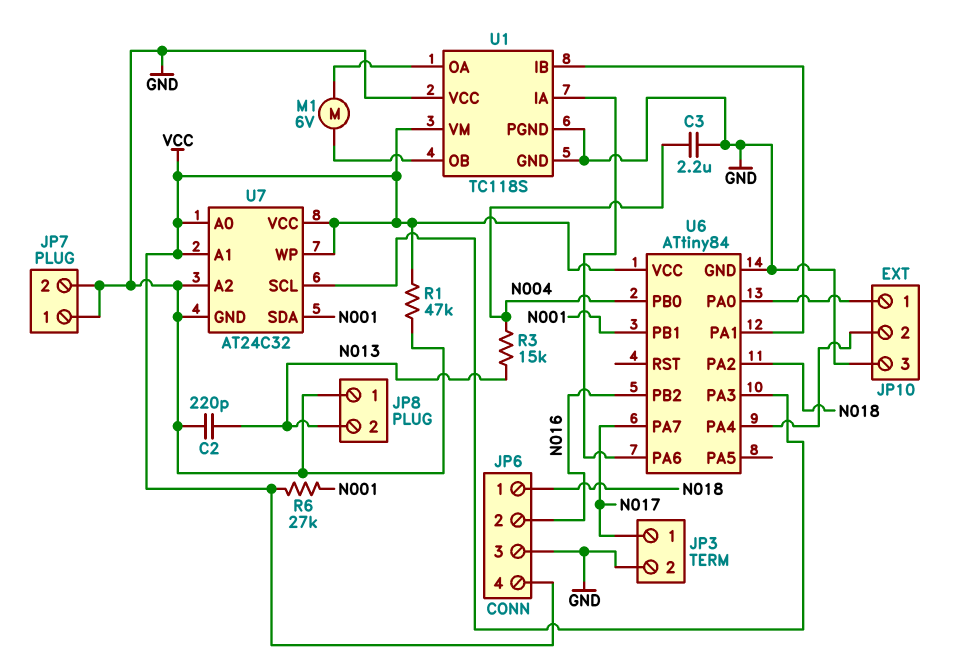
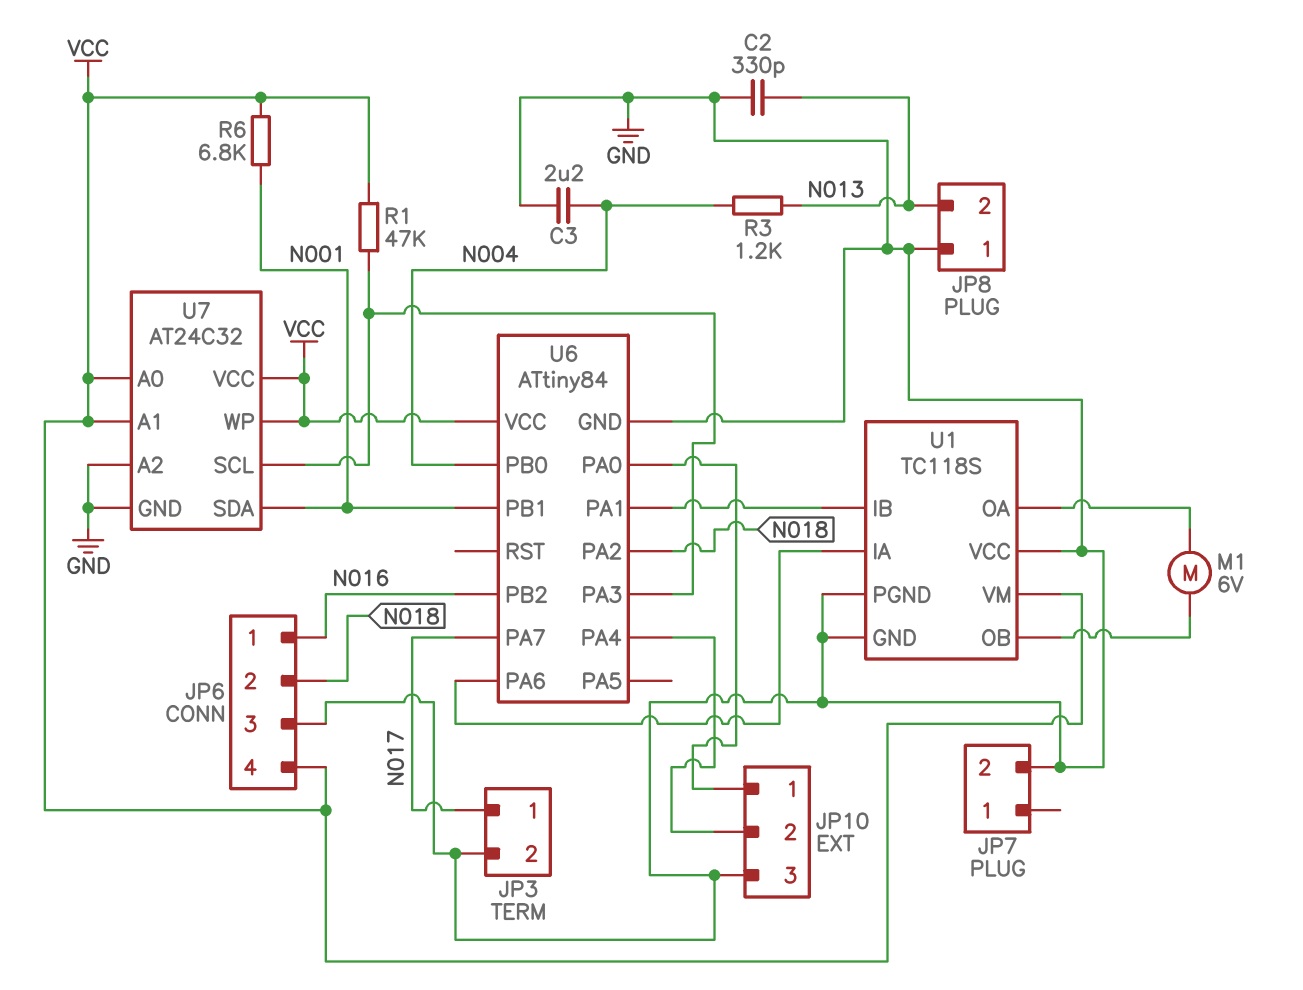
C2: 220pF (GND, N013) -> 330pF (GND, N013)
JP6 pin 1: N018 -> N016
JP6 pin 2: N016 -> N018
JP7 pin 1: GND -> none
R1: 47k (GND, VCC) -> 47k (U6/PA3, VCC)
R3: 15k (N004, N013) -> 1.2k (N004, N013)
R6: 27k (N001, VCC) -> 6.8k (N001, VCC)

